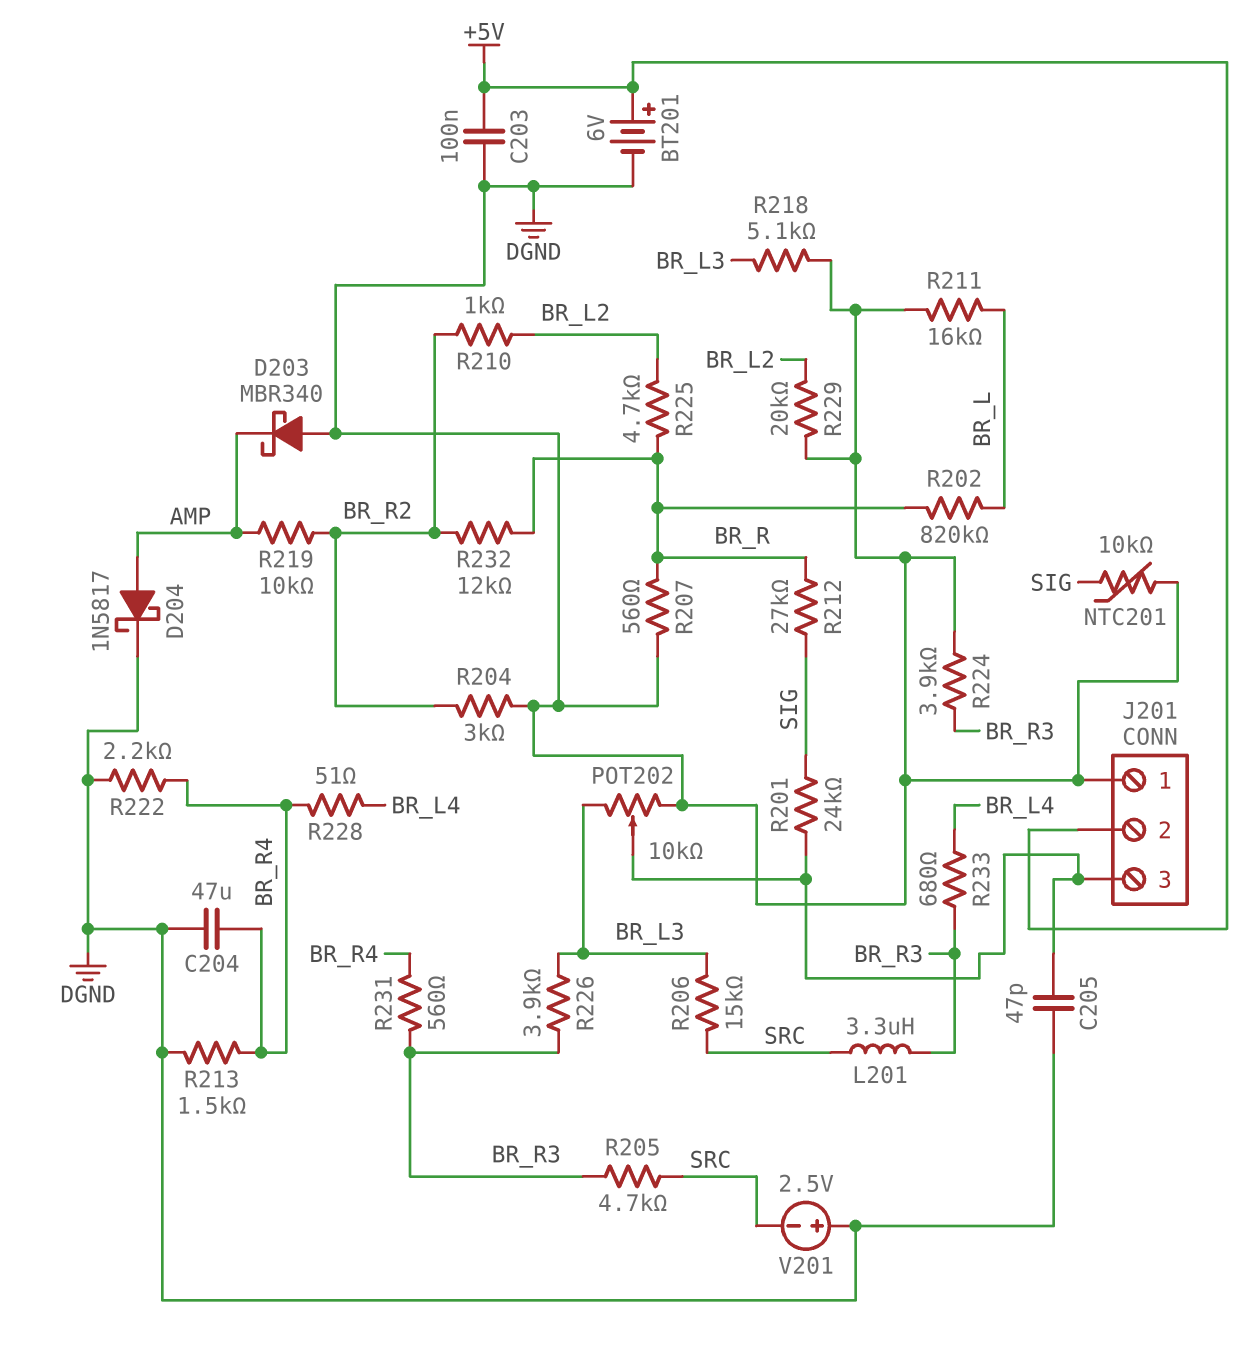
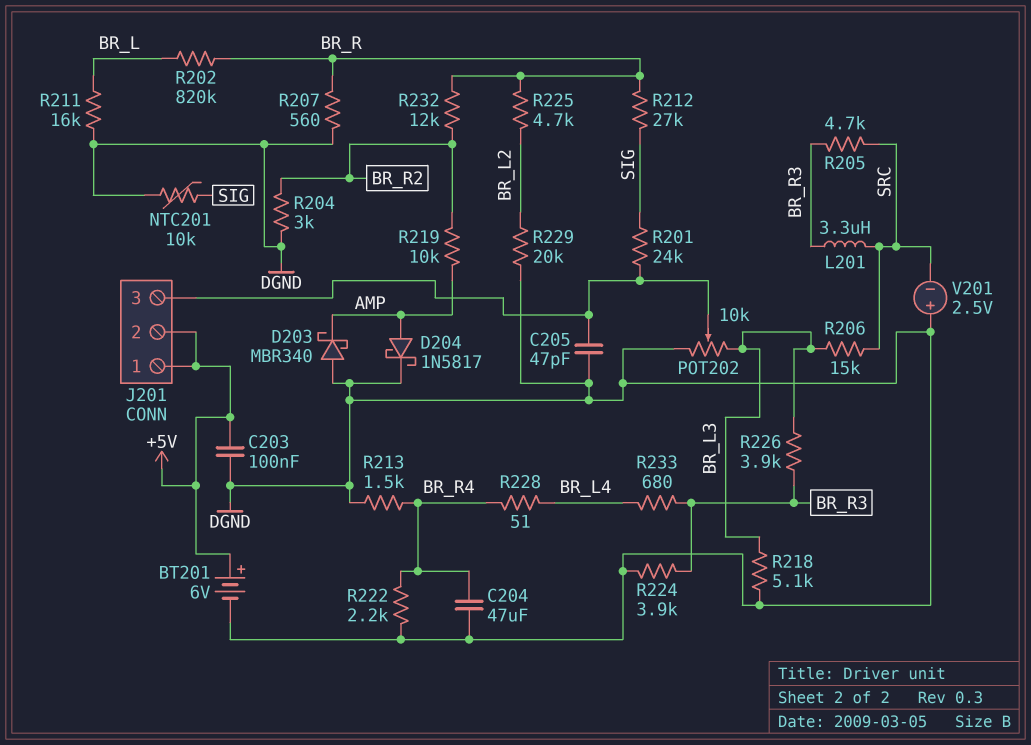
J201 pin 1: DGND -> +5V
R210: 1k (BR_L2, BR_R2) -> none
R231: 560 (BR_R3, BR_R4) -> none

